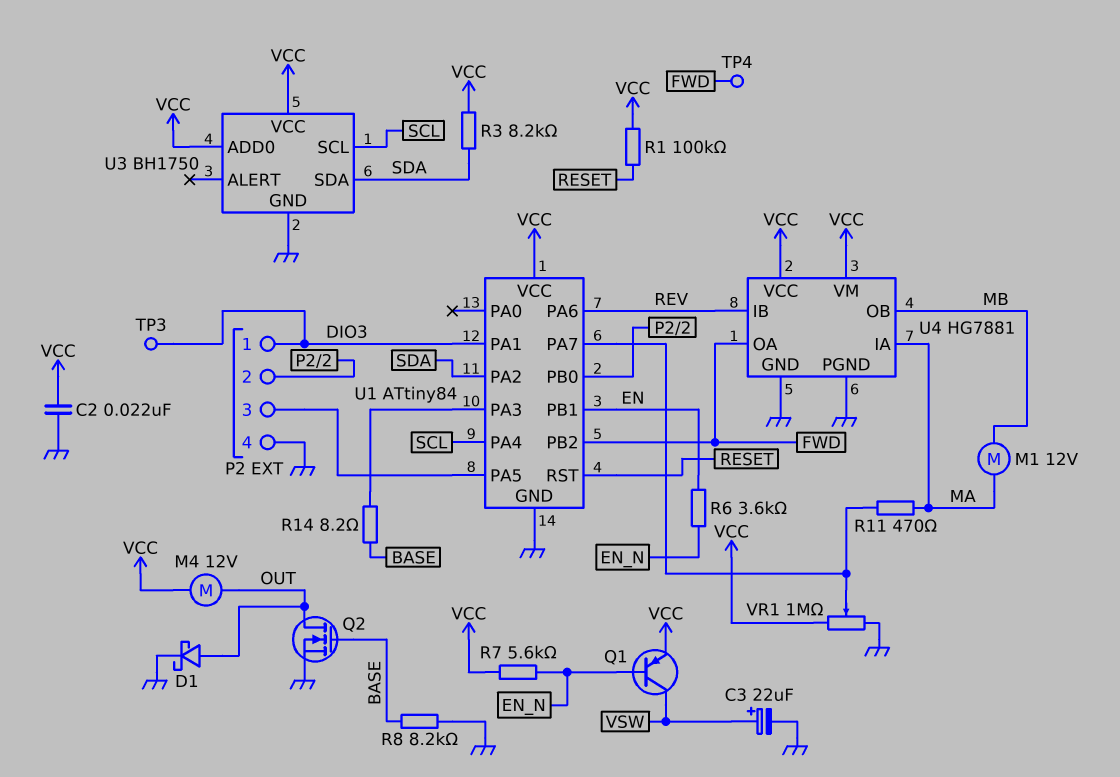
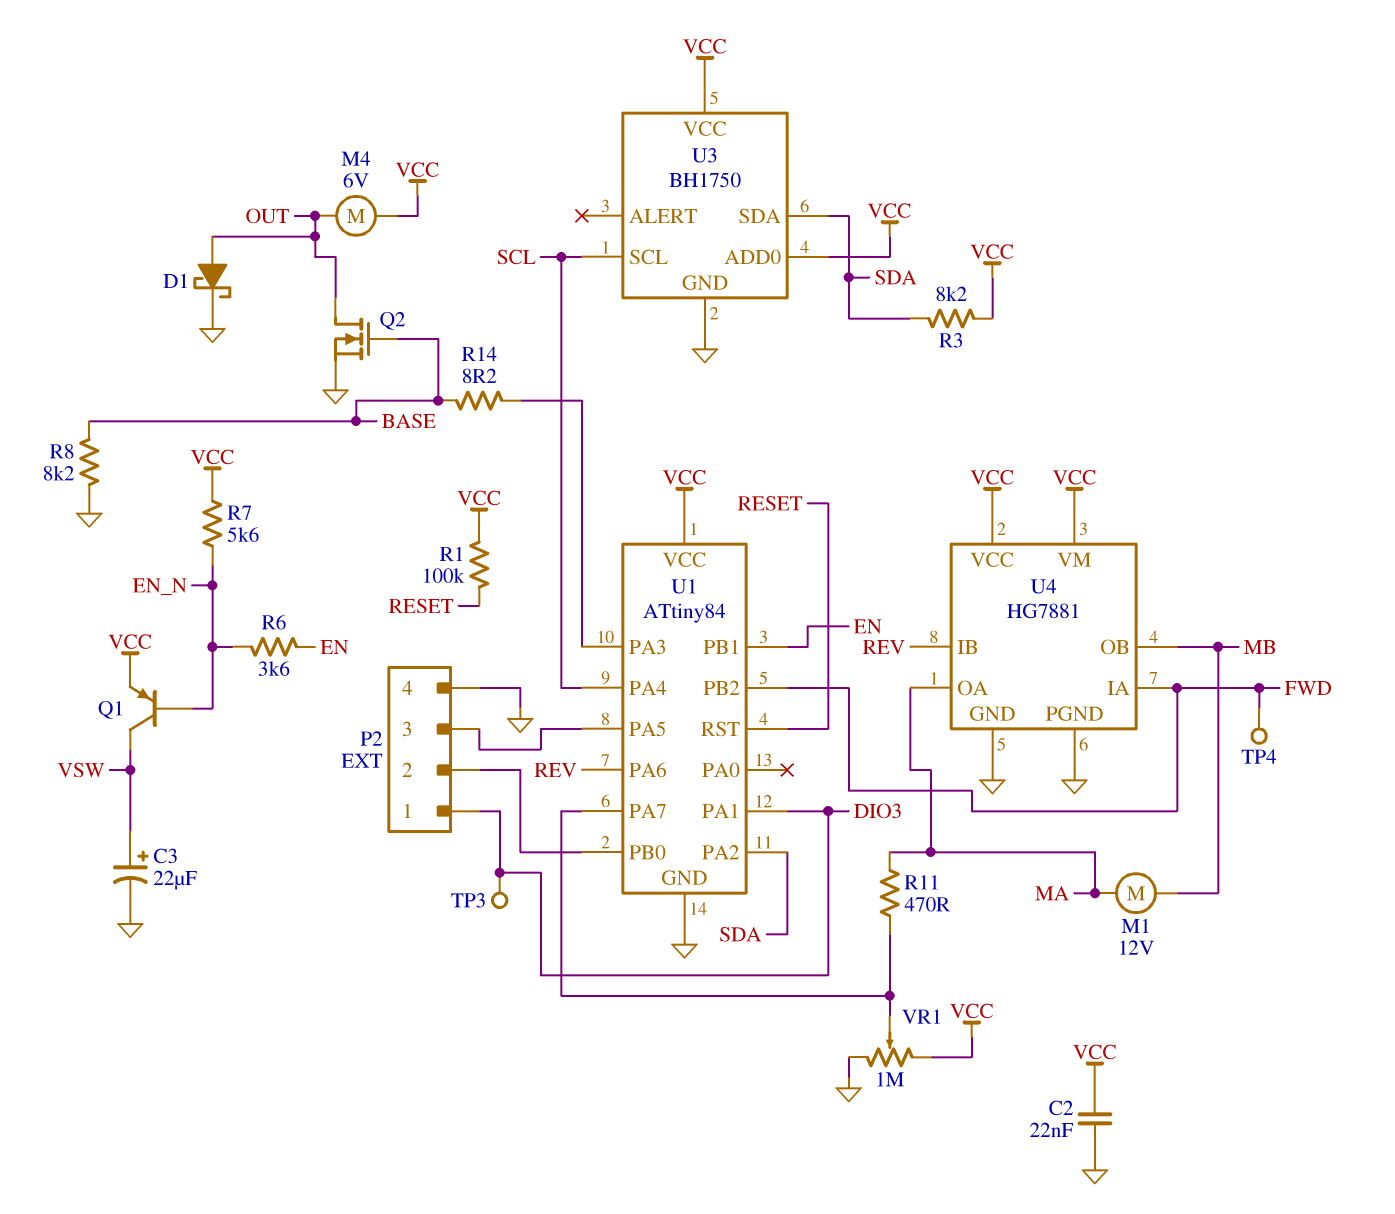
M4: motor 12V (OUT, VCC) -> motor 6V (OUT, VCC)
U4 pin IA: MA -> FWD
U4 pin OA: FWD -> MA

